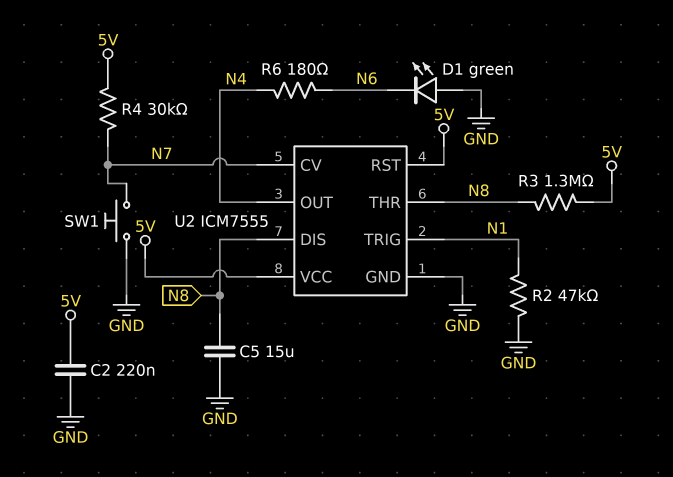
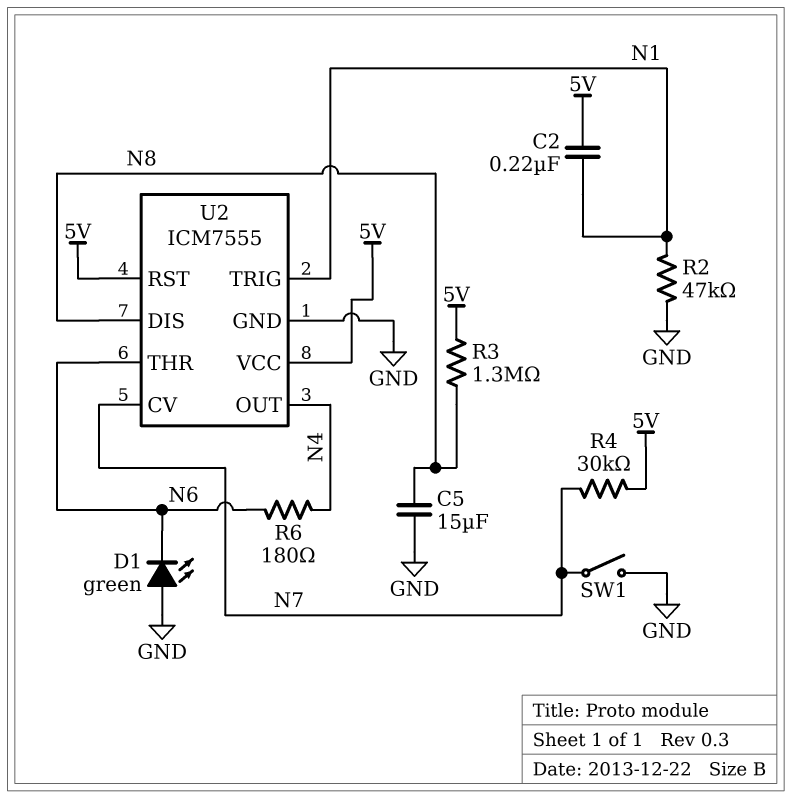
C2: 220nF (5V, GND) -> 220nF (5V, N1)
SW1: button (GND, N7) -> switch (GND, N7)
U2 pin THR: N8 -> N6

